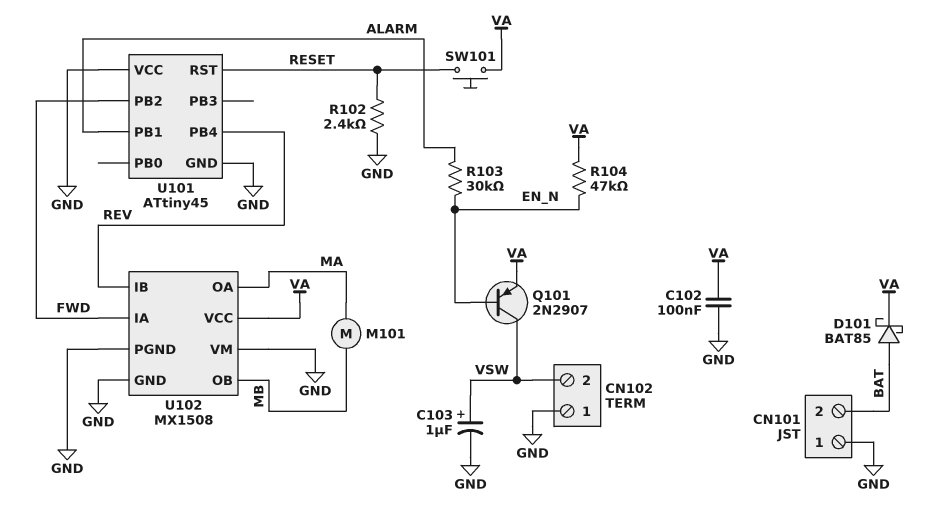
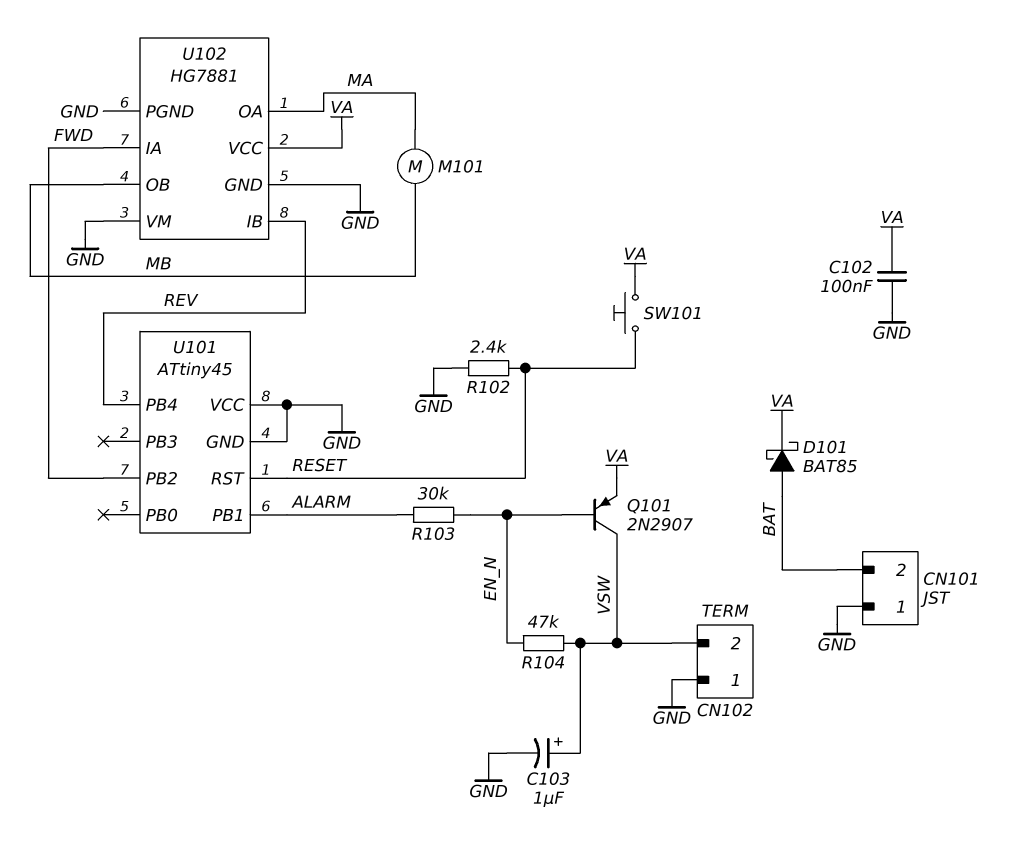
R104: 47k (EN_N, VA) -> 47k (EN_N, VSW)
U102: MX1508 -> HG7881

